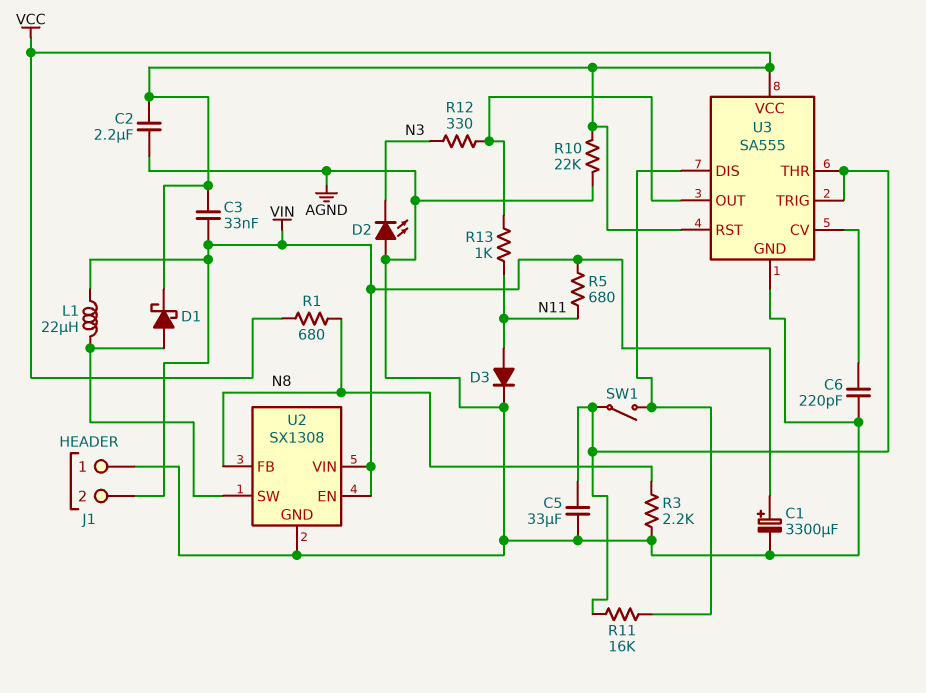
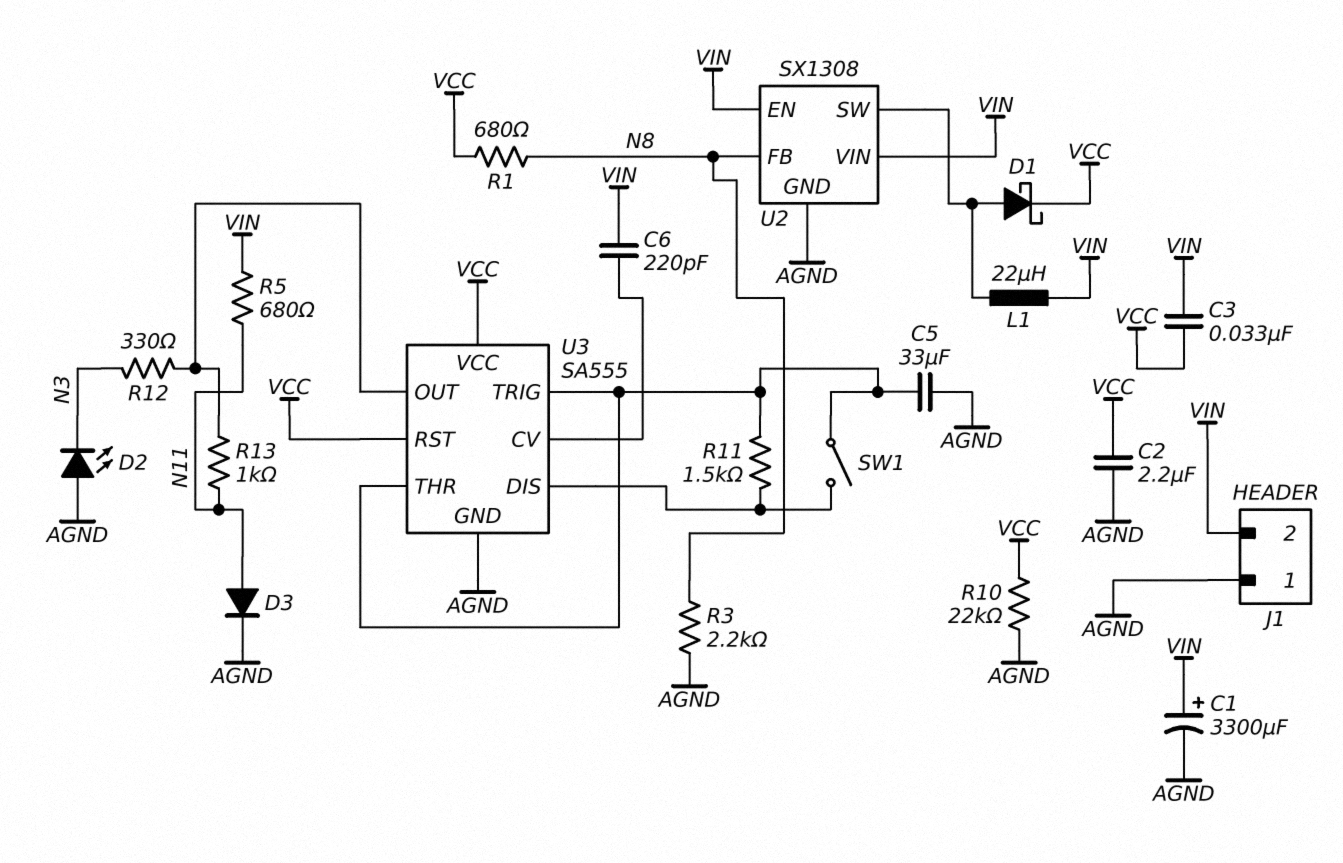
C6: 220pF (AGND, U3/CV) -> 220pF (U3/CV, VIN)
R11: 16k (U3/DIS, U3/THR) -> 1.5k (U3/DIS, U3/THR)

